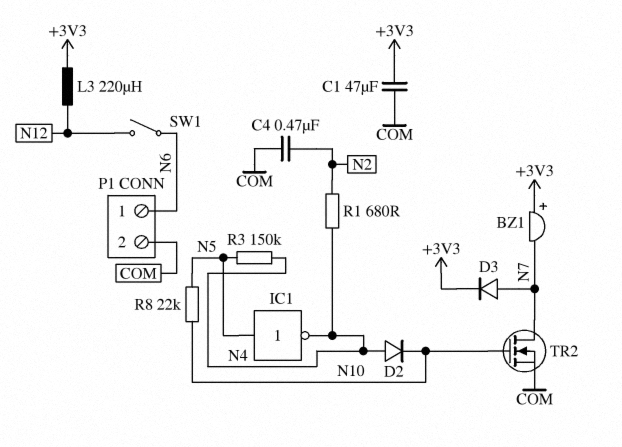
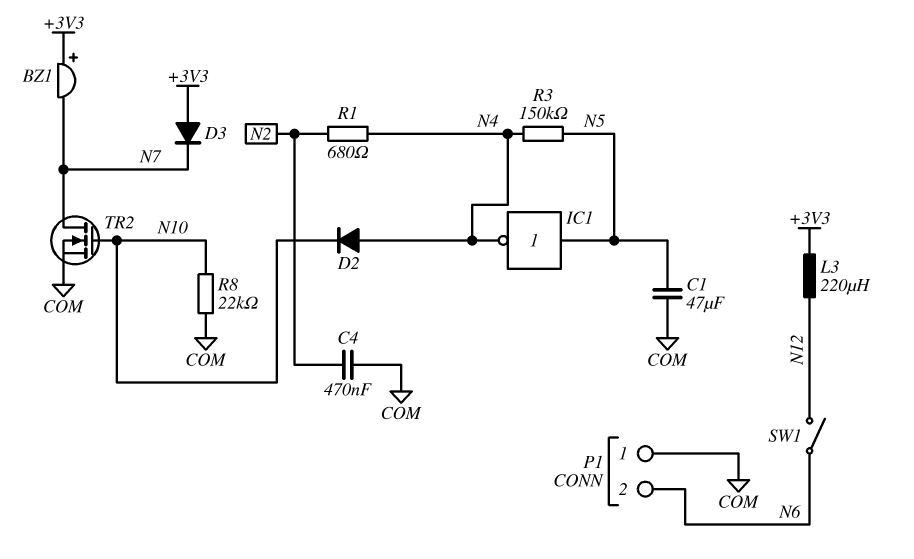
C1: 47uF (+3V3, COM) -> 47uF (COM, N5)
D3: diode (A N7, K +3V3) -> diode (A +3V3, K N7)
P1 pin 1: N6 -> COM
P1 pin 2: COM -> N6
R8: 22k (N5, N10) -> 22k (COM, N10)

